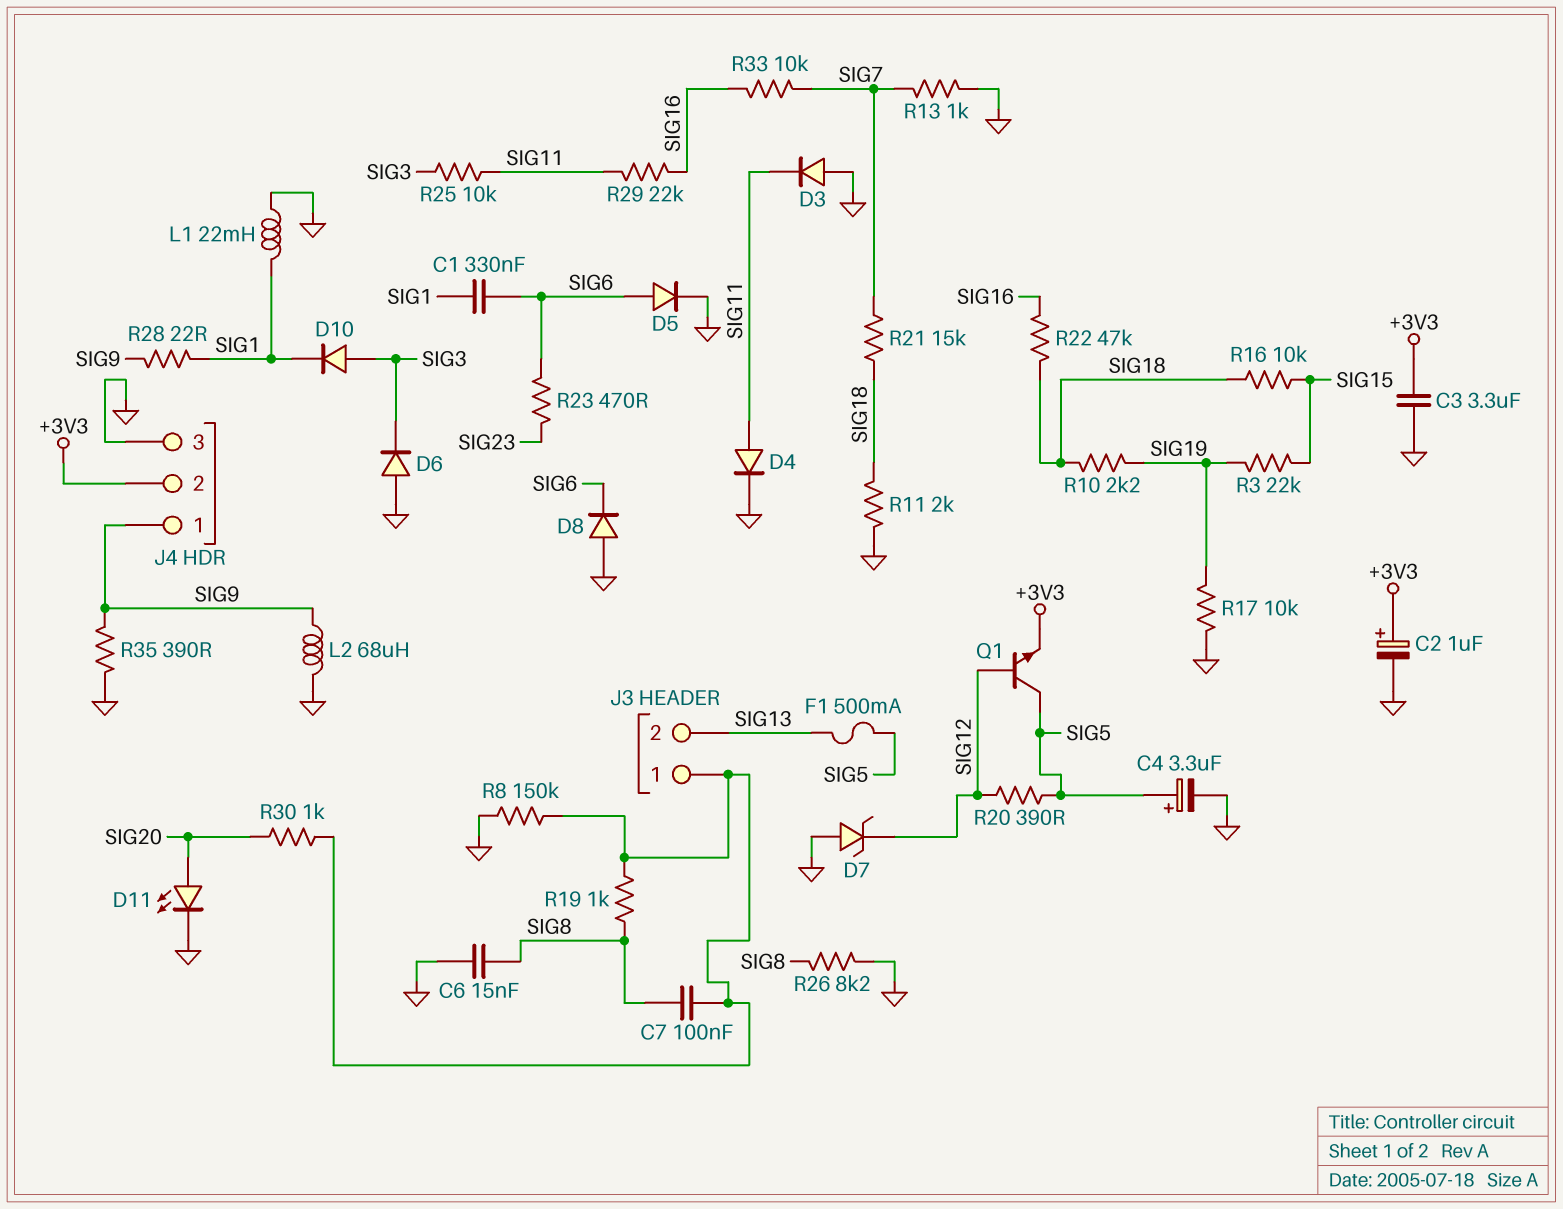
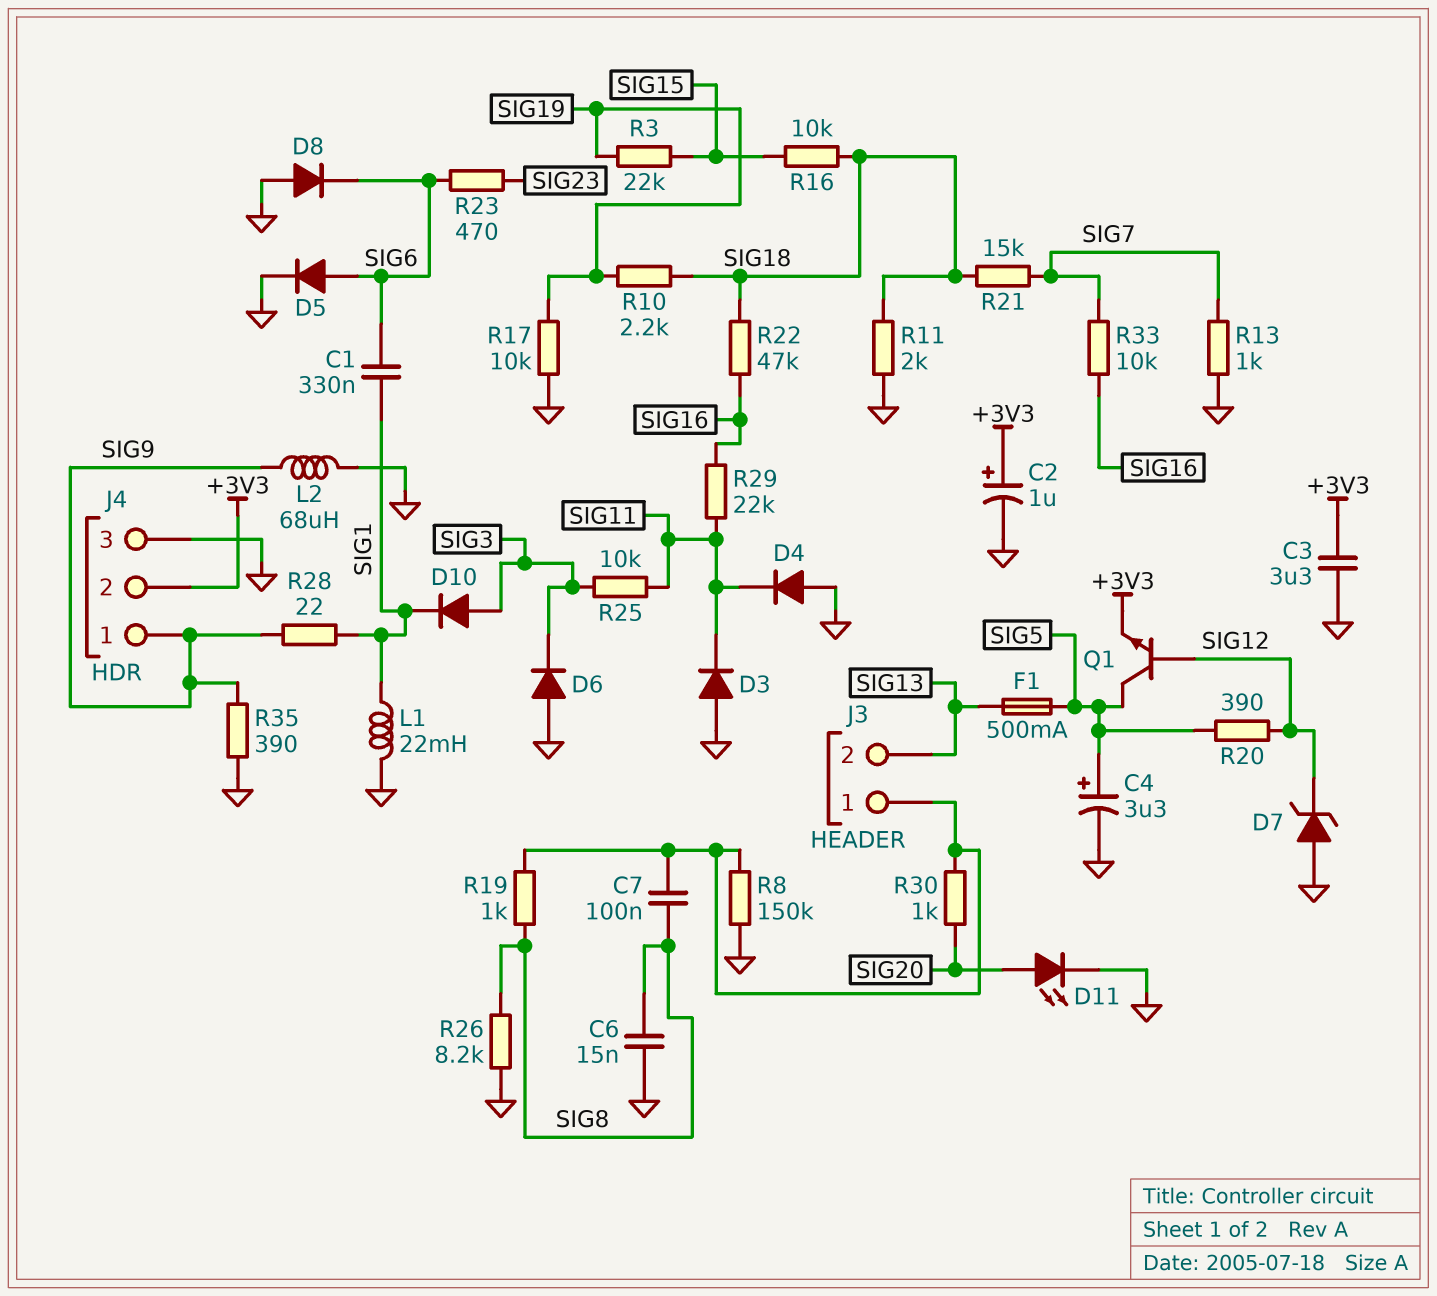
D4: diode (A SIG11, K GND) -> diode (A GND, K SIG11)

